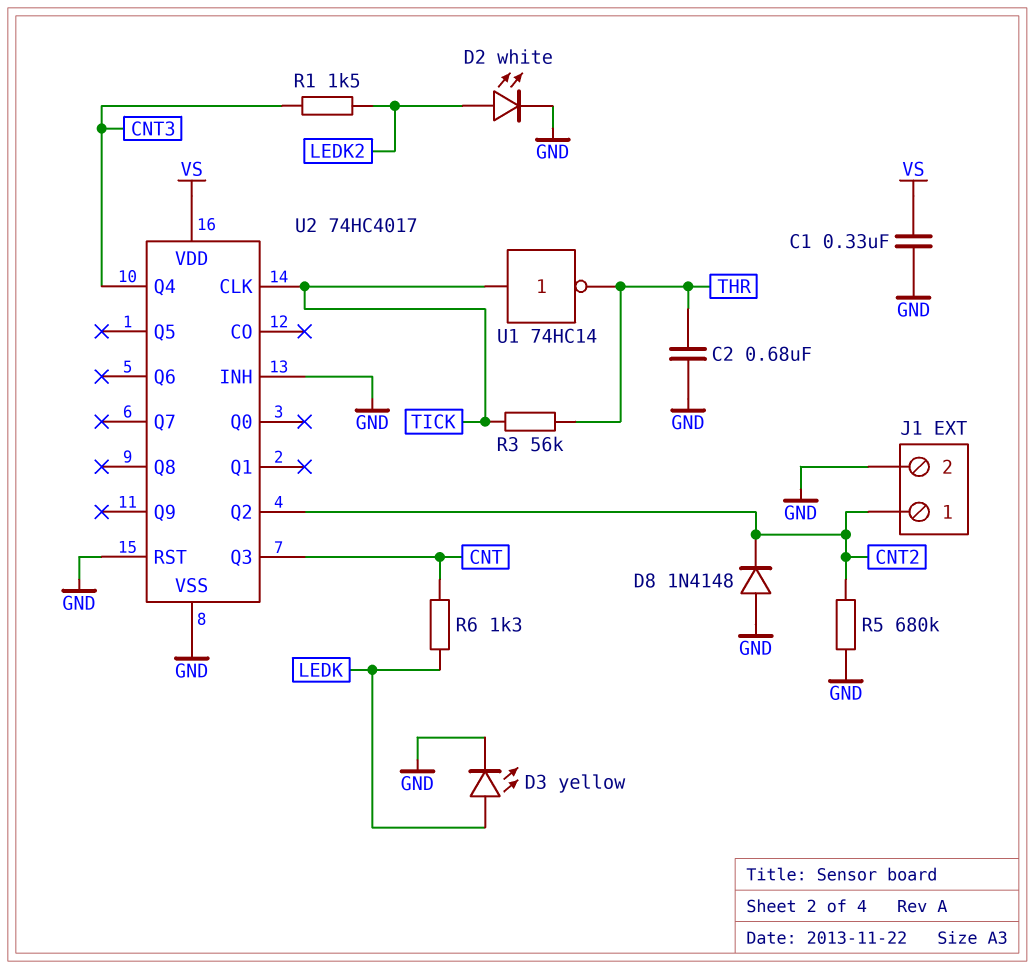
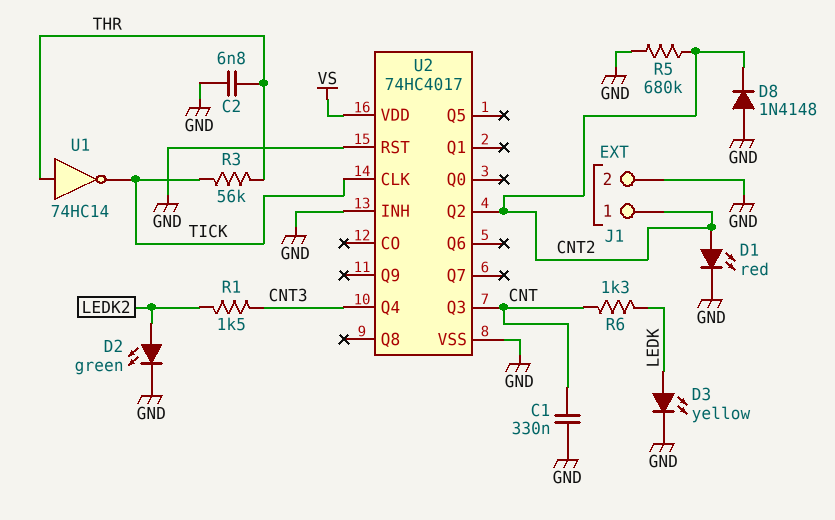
C1: 330nF (GND, VS) -> 330nF (CNT, GND)
C2: 680nF (GND, THR) -> 6.8nF (GND, THR)
D1: none -> LED red (A CNT2, K GND)
D2: LED white (A LEDK2, K GND) -> LED green (A LEDK2, K GND)
U1: NOT 74HC14 (in TICK, out THR) -> NOT 74HC14 (in THR, out TICK)

